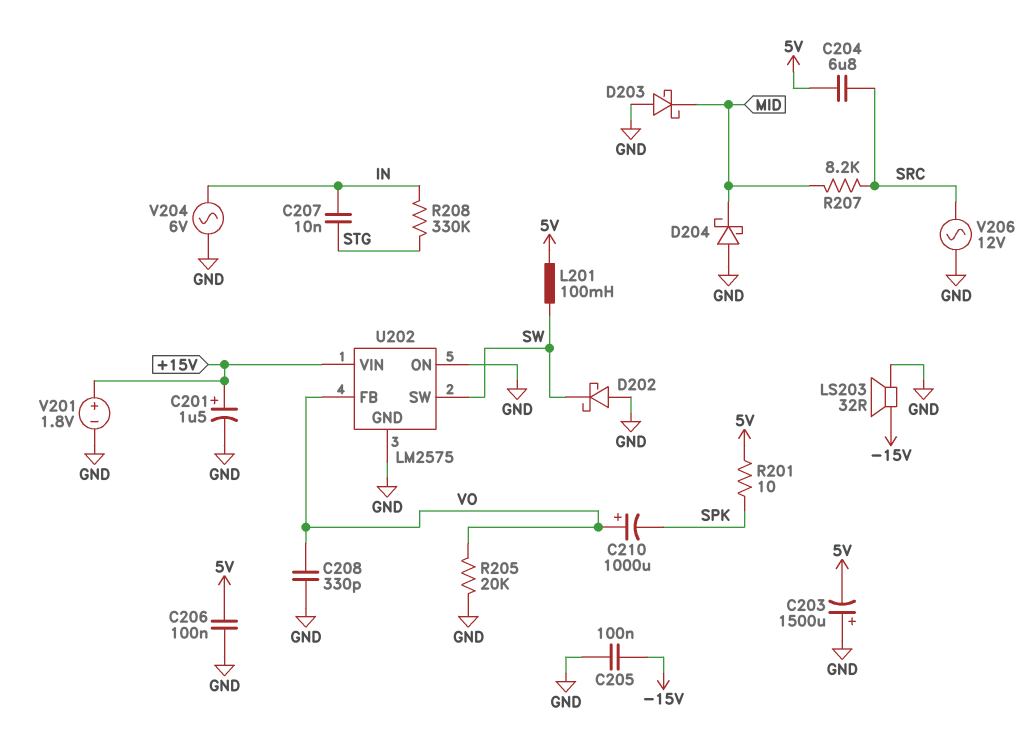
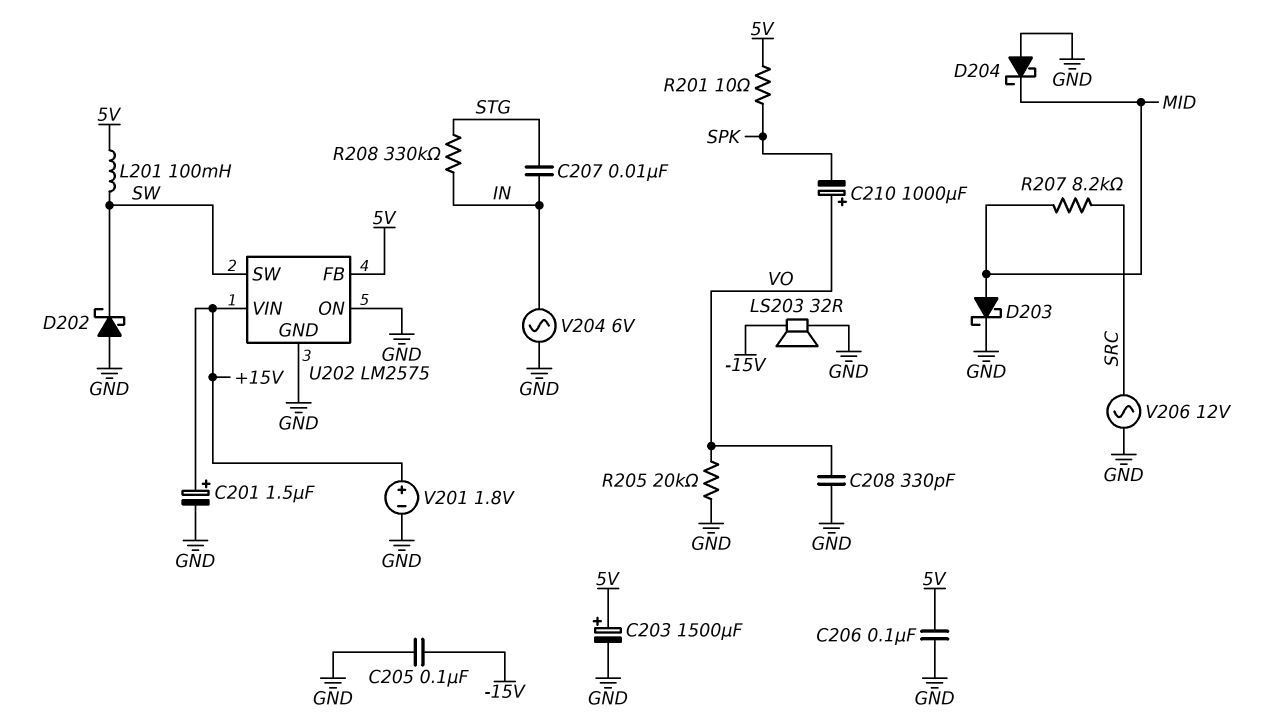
C203: 1500uF (plus GND, minus 5V) -> 1500uF (plus 5V, minus GND)
C204: 6.8uF (5V, SRC) -> none
D203: schottky (A GND, K MID) -> schottky (A MID, K GND)
U202 pin FB: VO -> 5V

